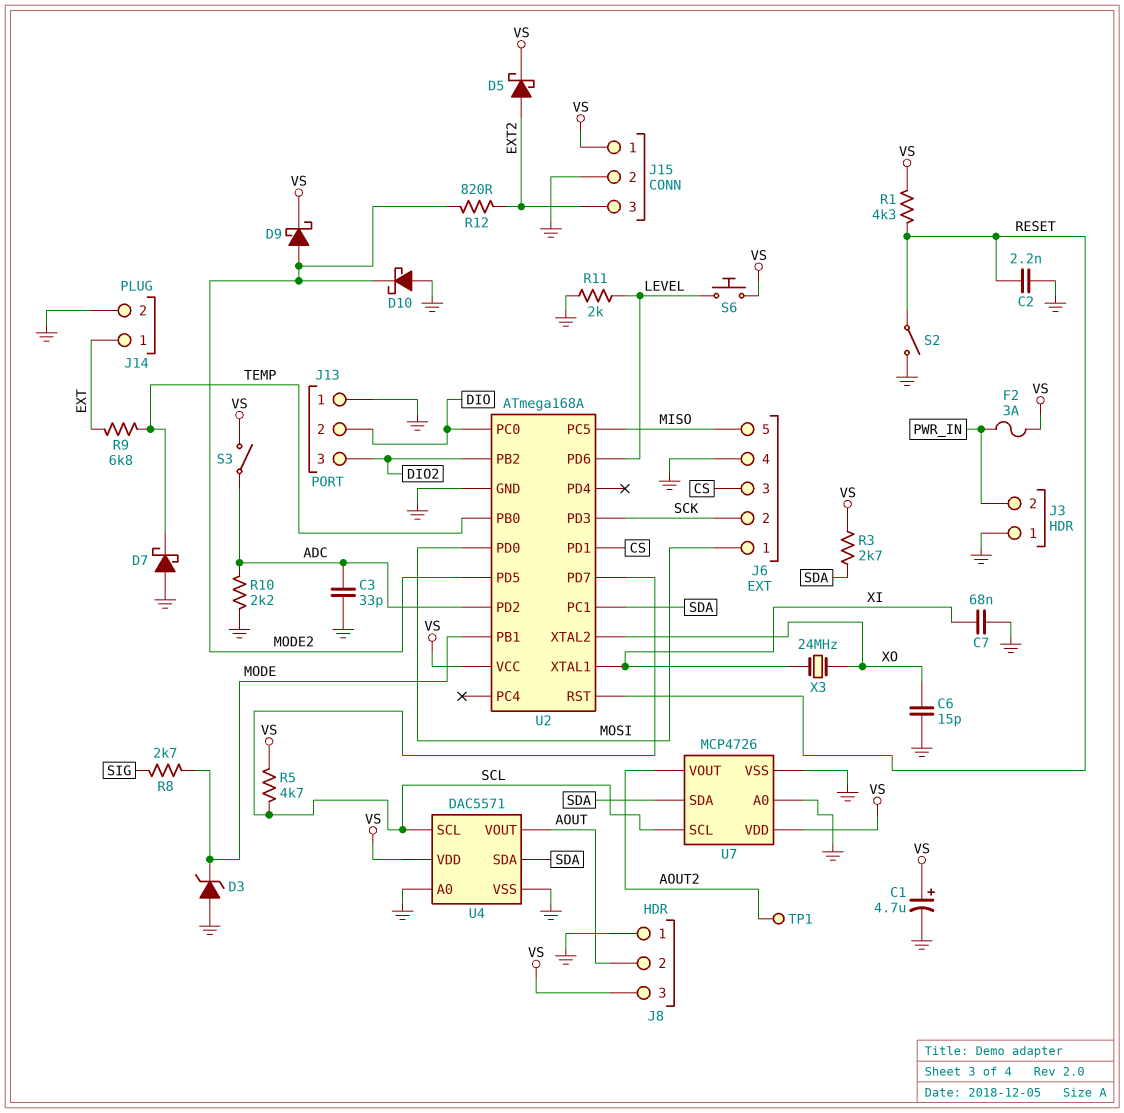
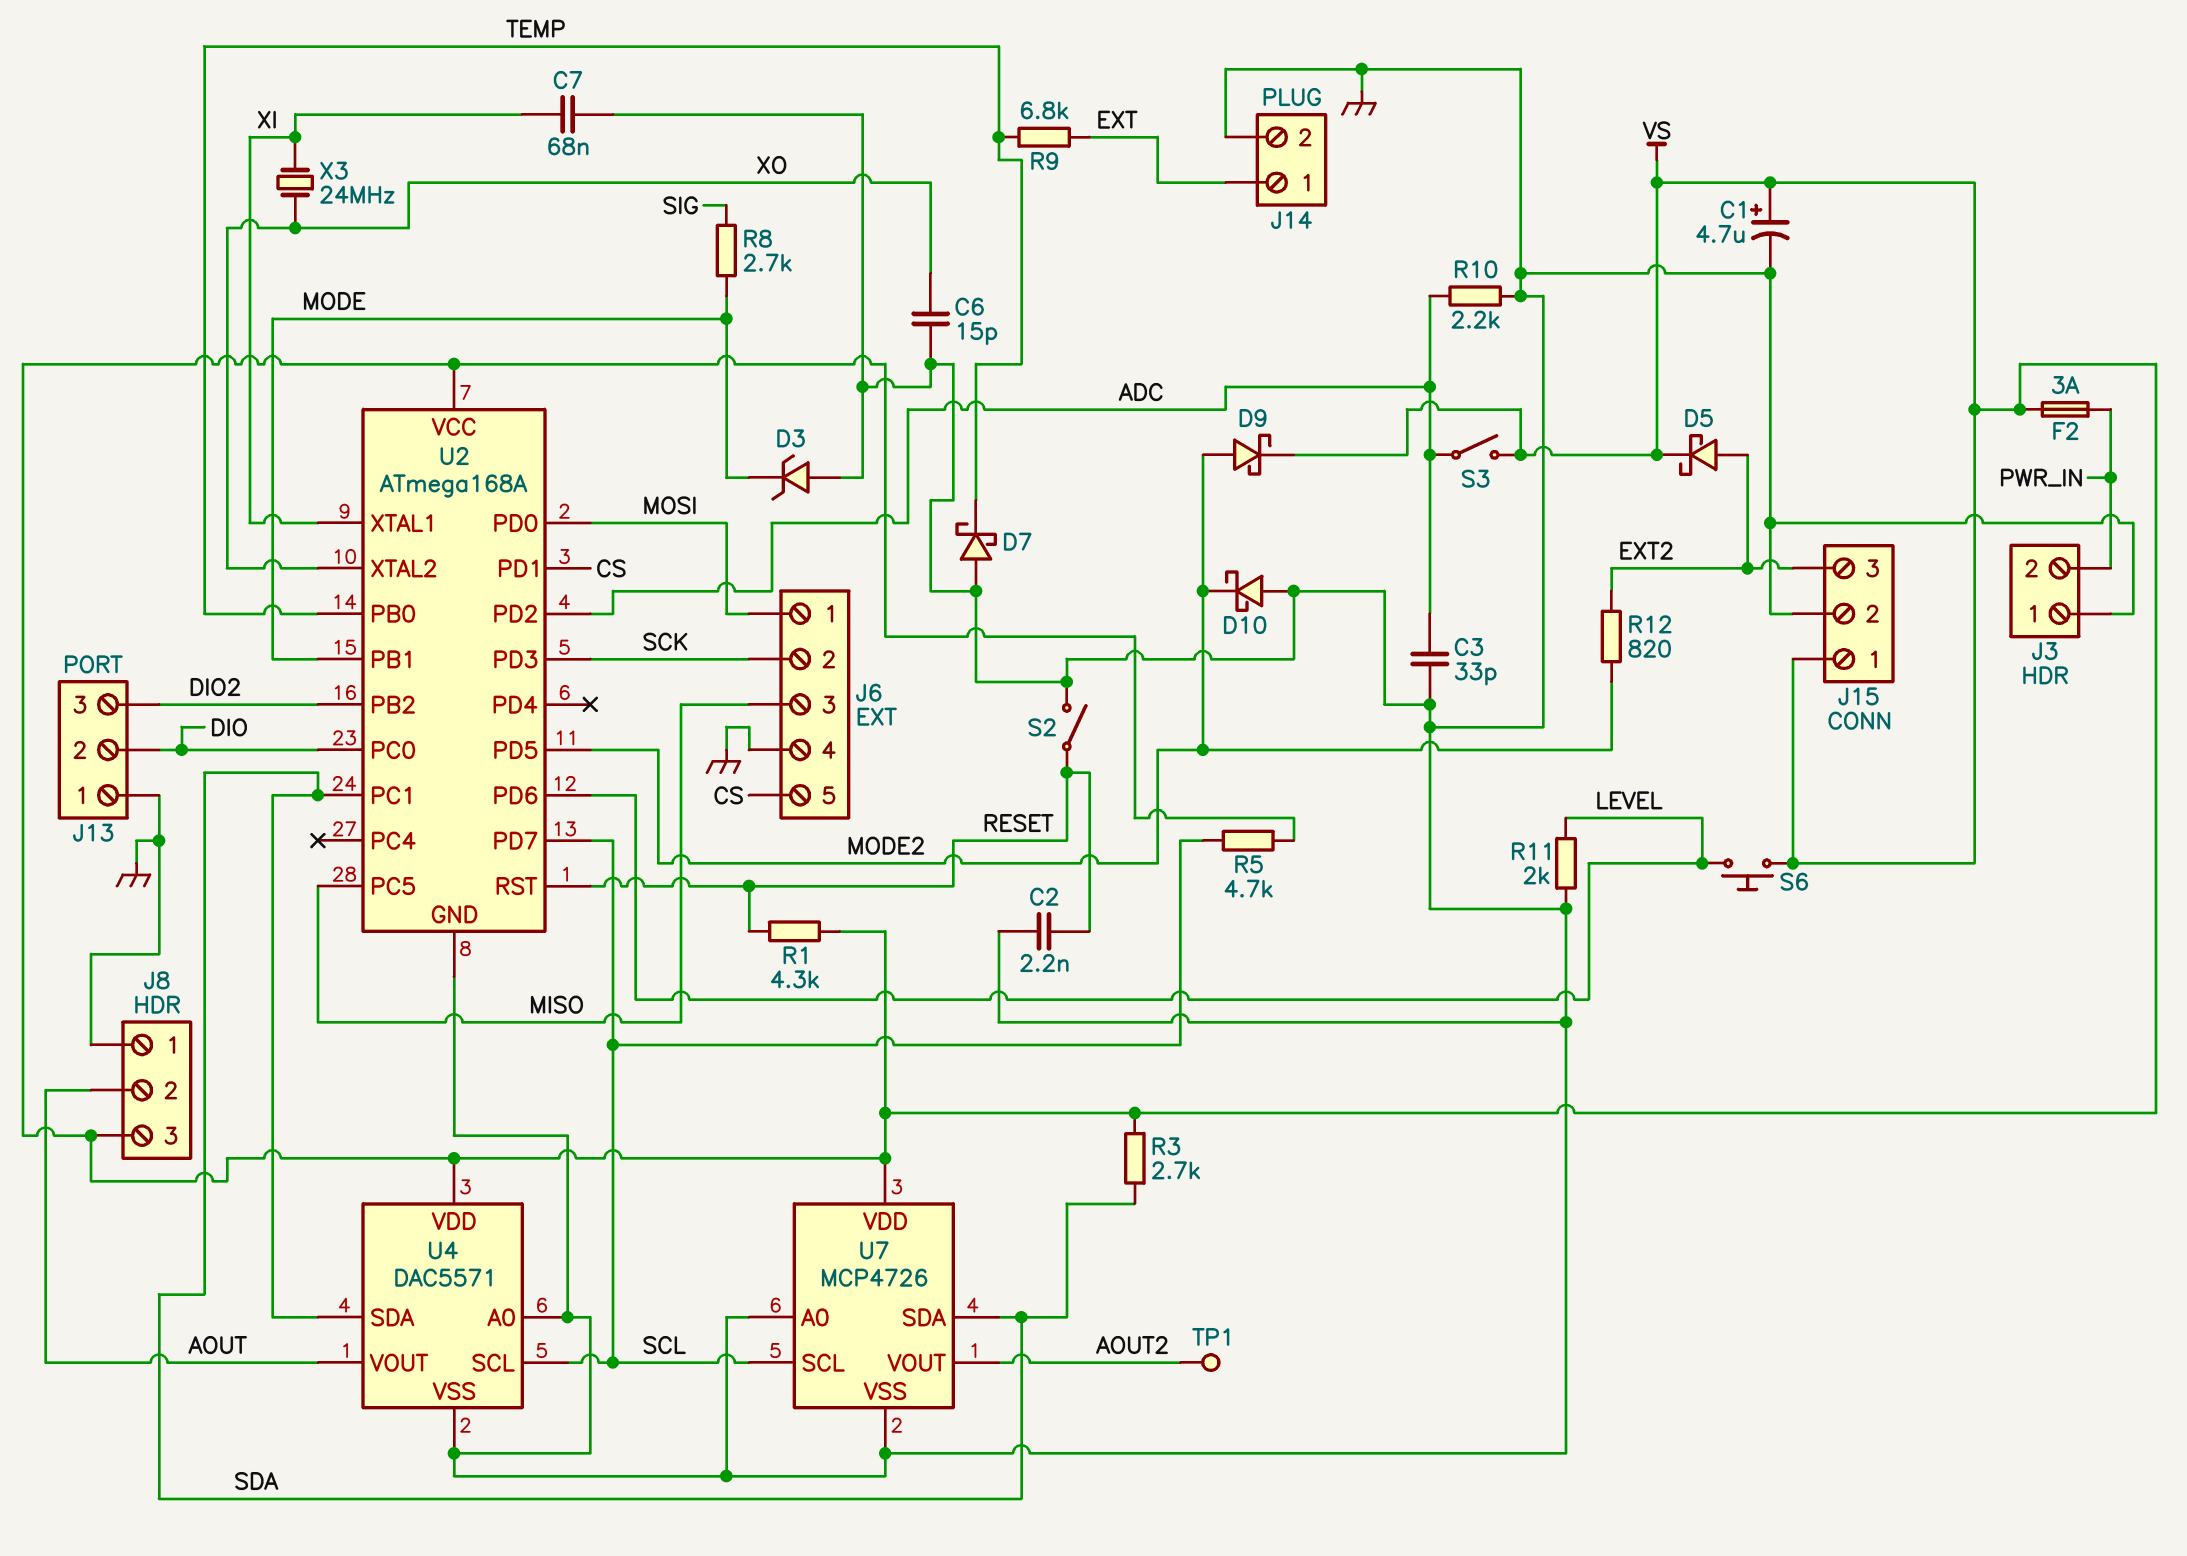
J6 pin 3: CS -> MISO
J6 pin 5: MISO -> CS

